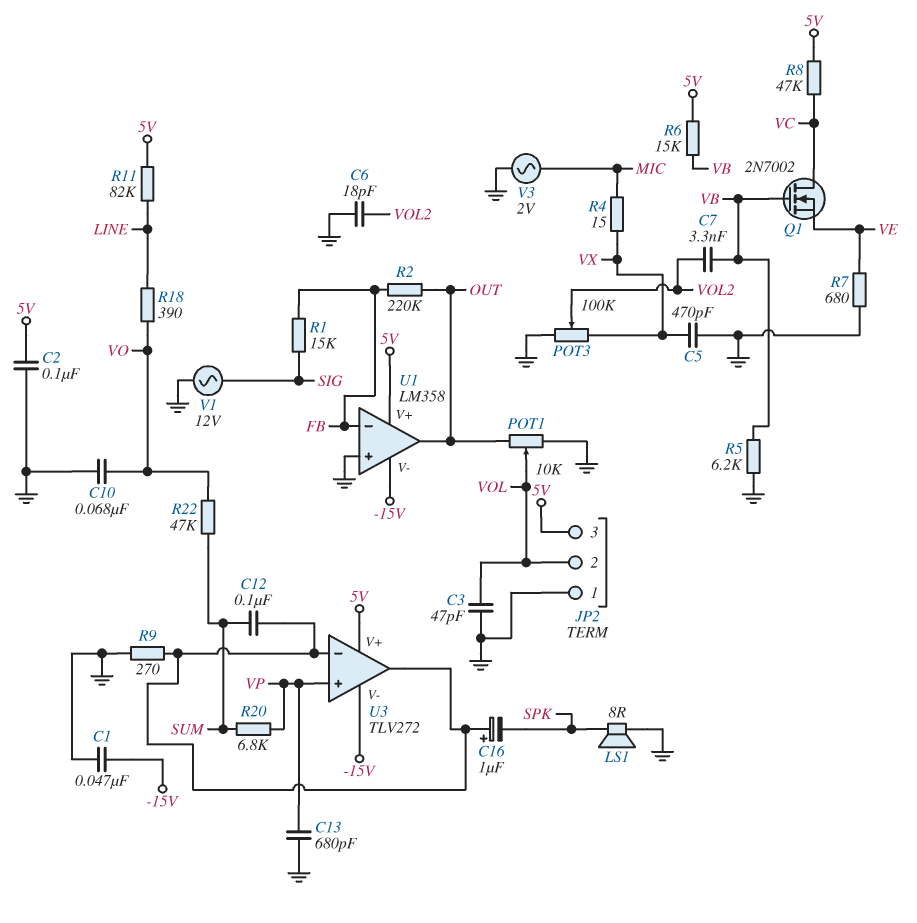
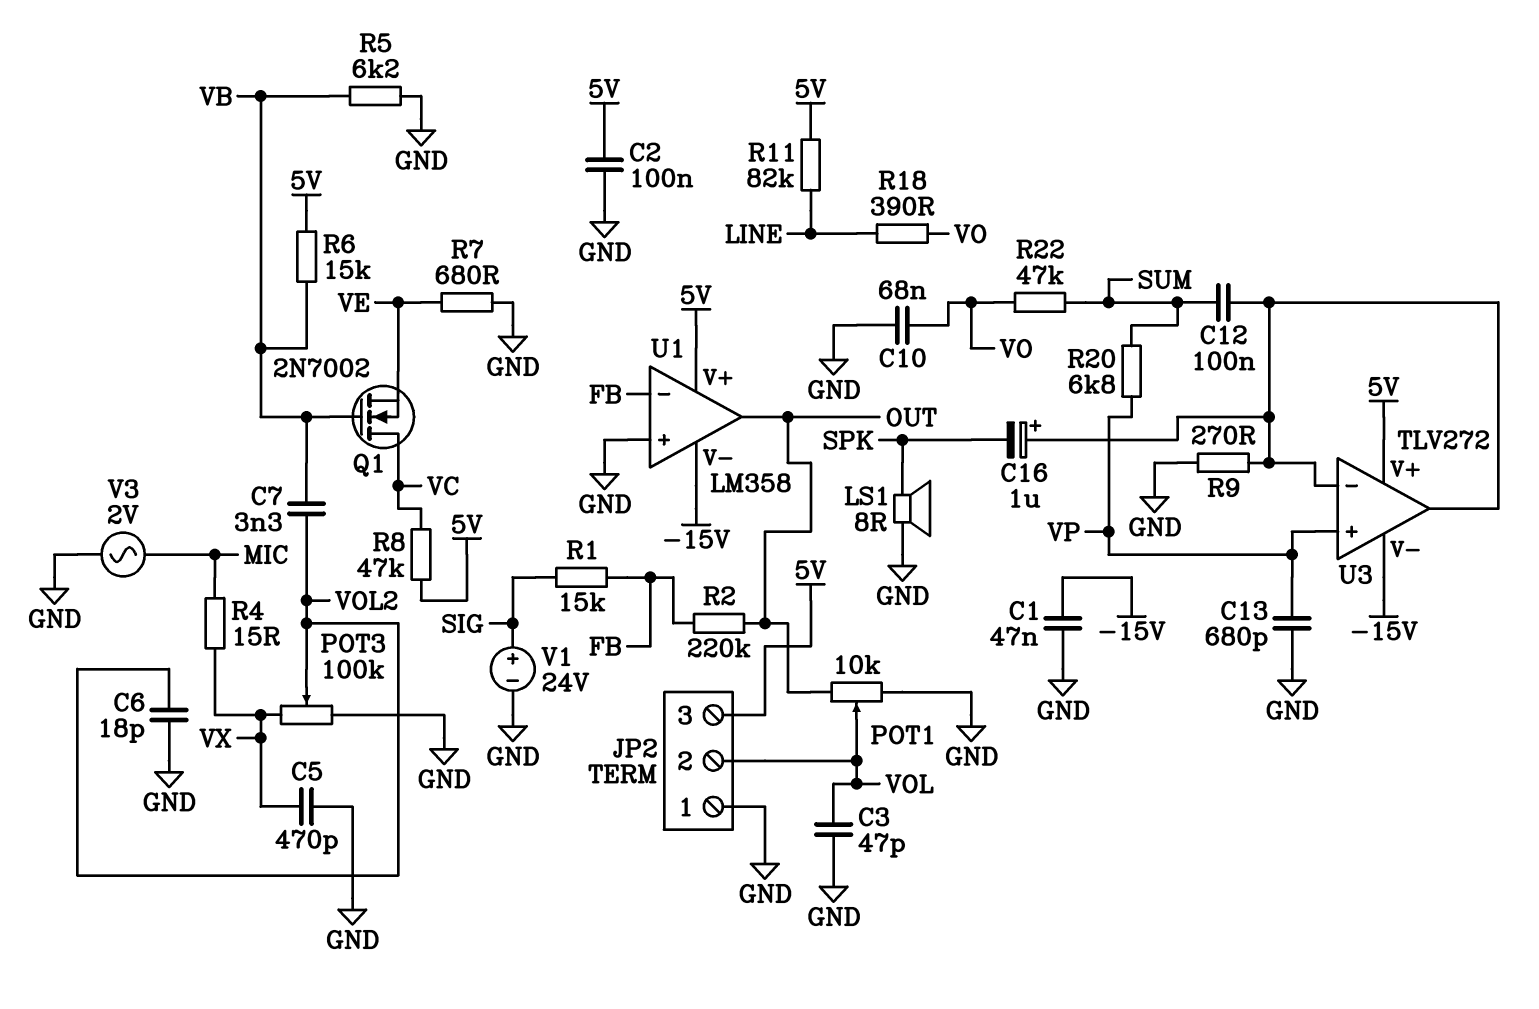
V1: AC 12V (GND, SIG) -> 24V (plus SIG, minus GND)

